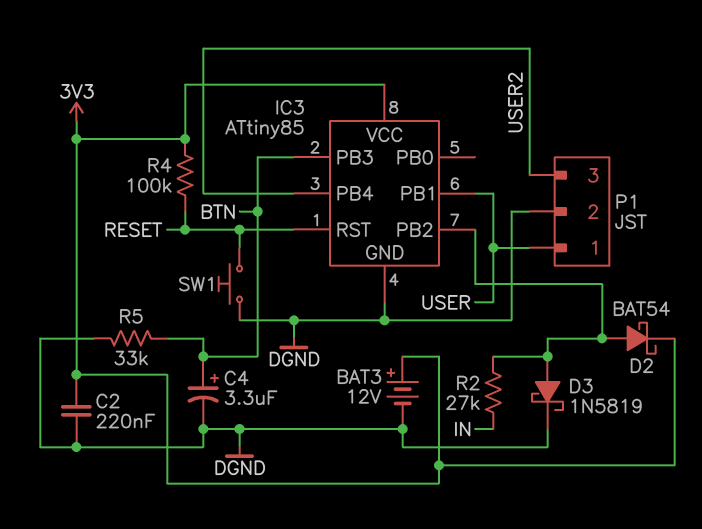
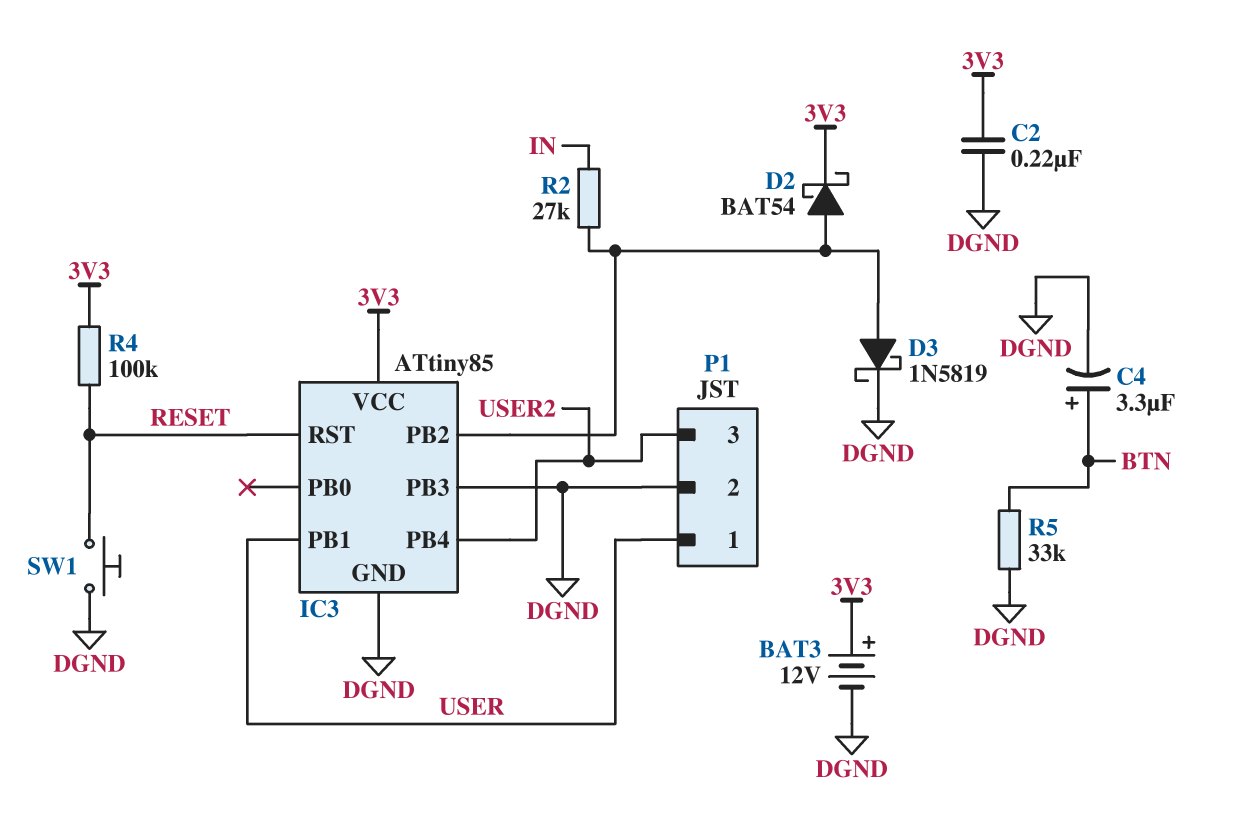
IC3 pin PB3: BTN -> DGND

